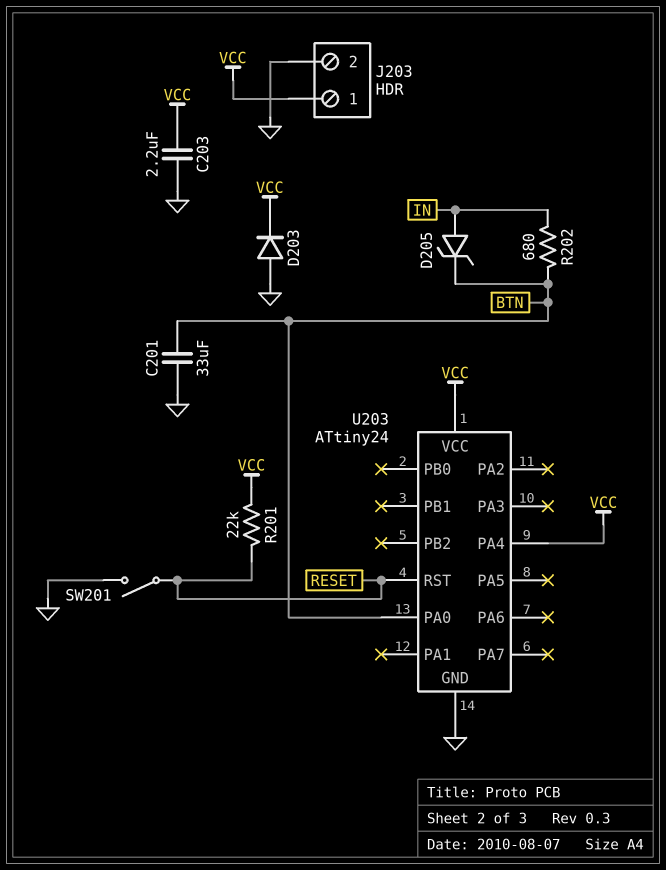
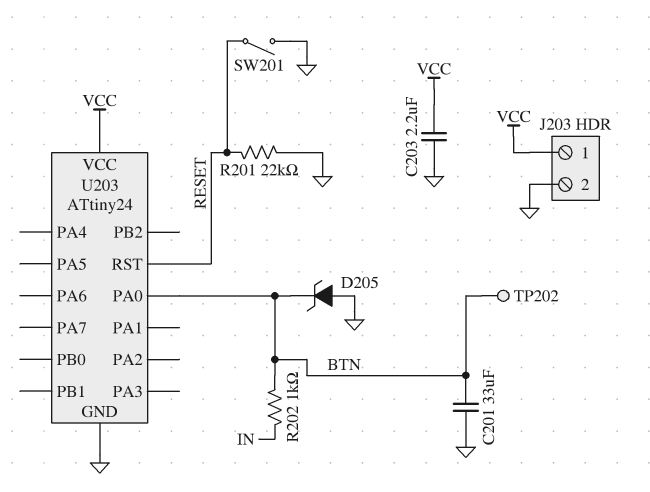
D203: diode (A GND, K VCC) -> none
D205: zener (A IN, K BTN) -> zener (A GND, K BTN)
R201: 22k (RESET, VCC) -> 22k (GND, RESET)
R202: 680 (BTN, IN) -> 1k (BTN, IN)
TP202: none -> test point (BTN)
U203 pin PA4: VCC -> none

